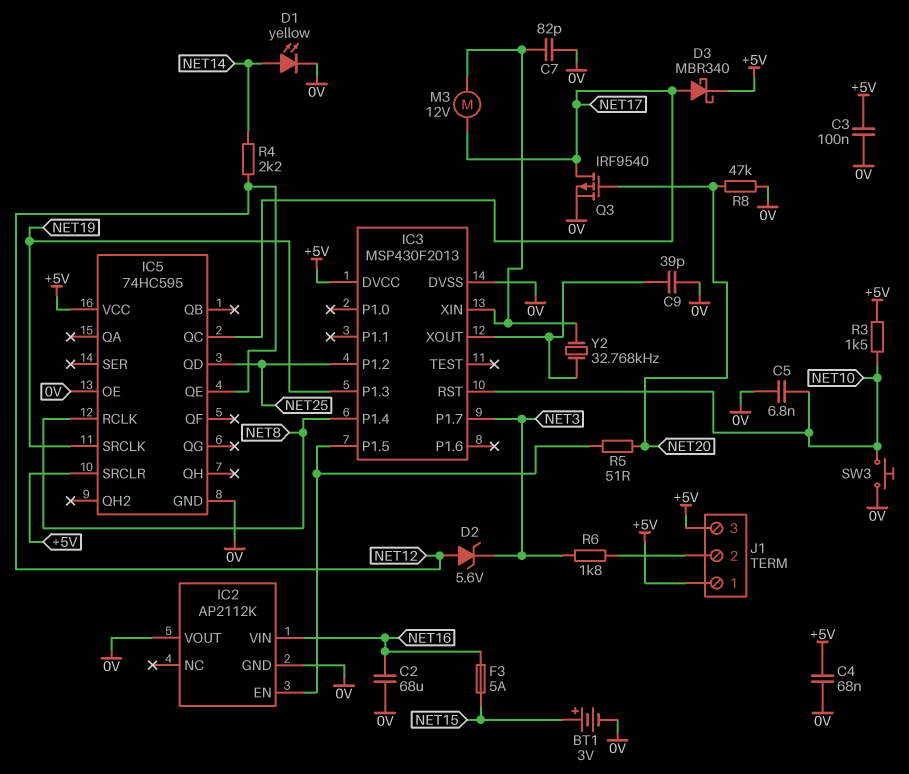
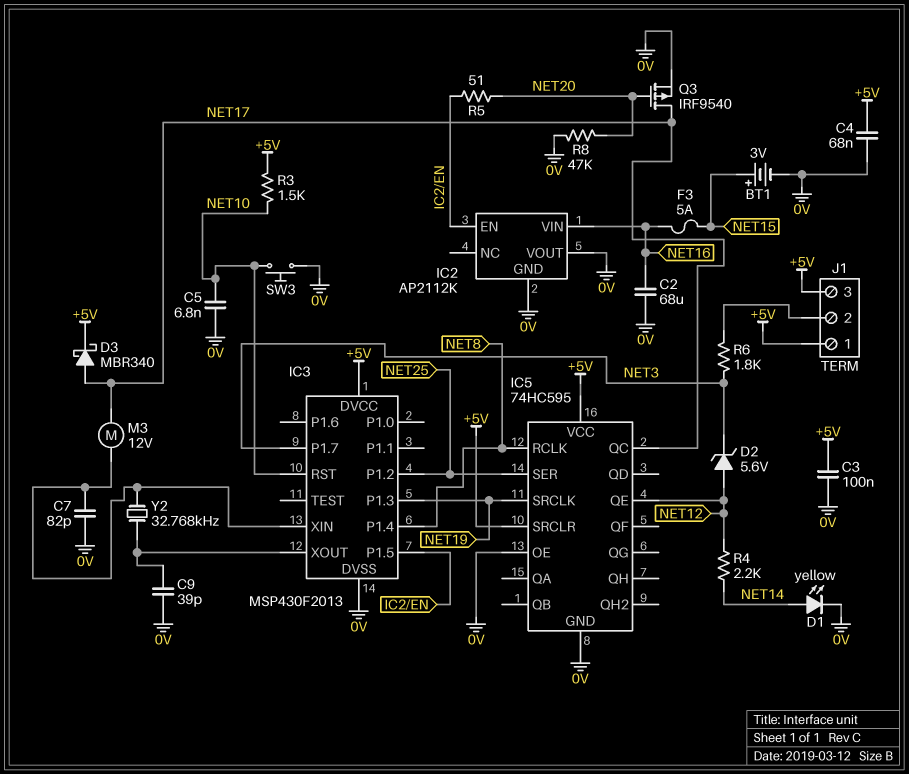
IC5 pin QD: NET25 -> none
IC5 pin SER: none -> NET25

